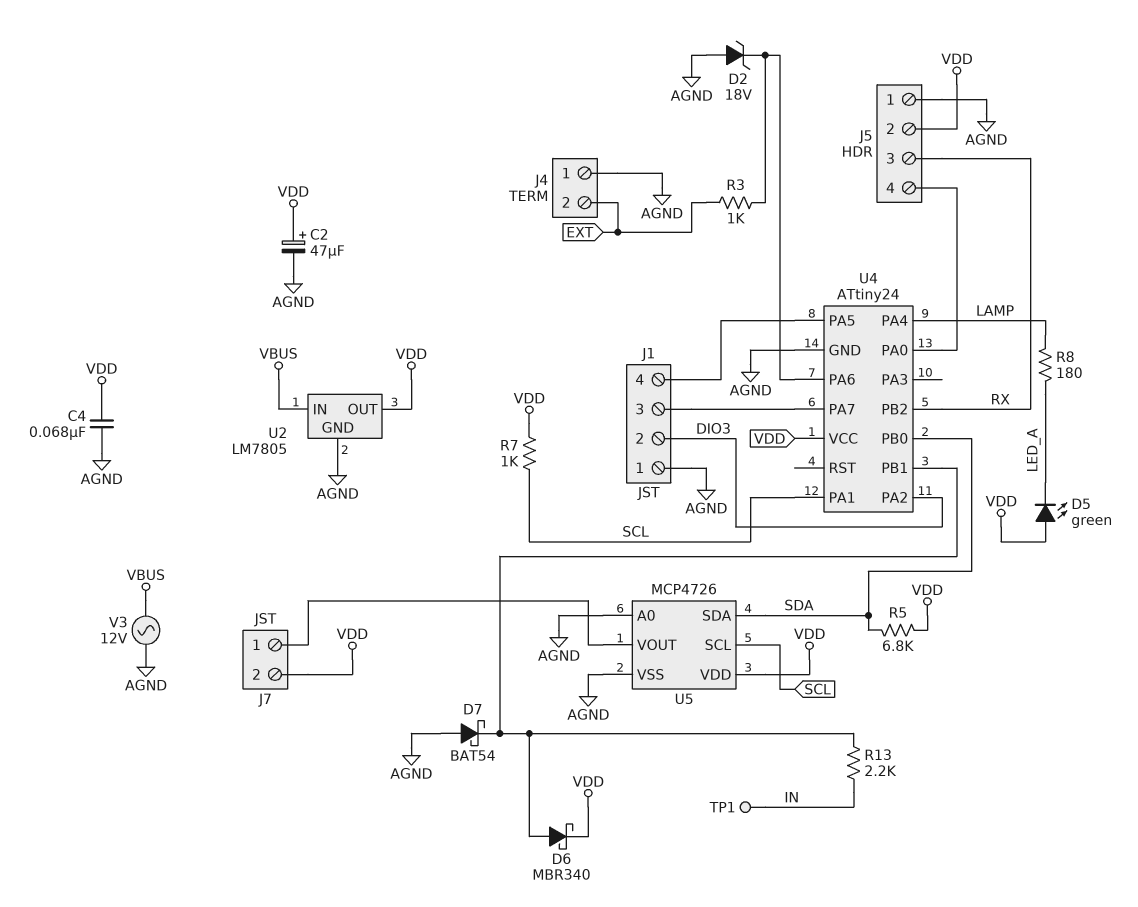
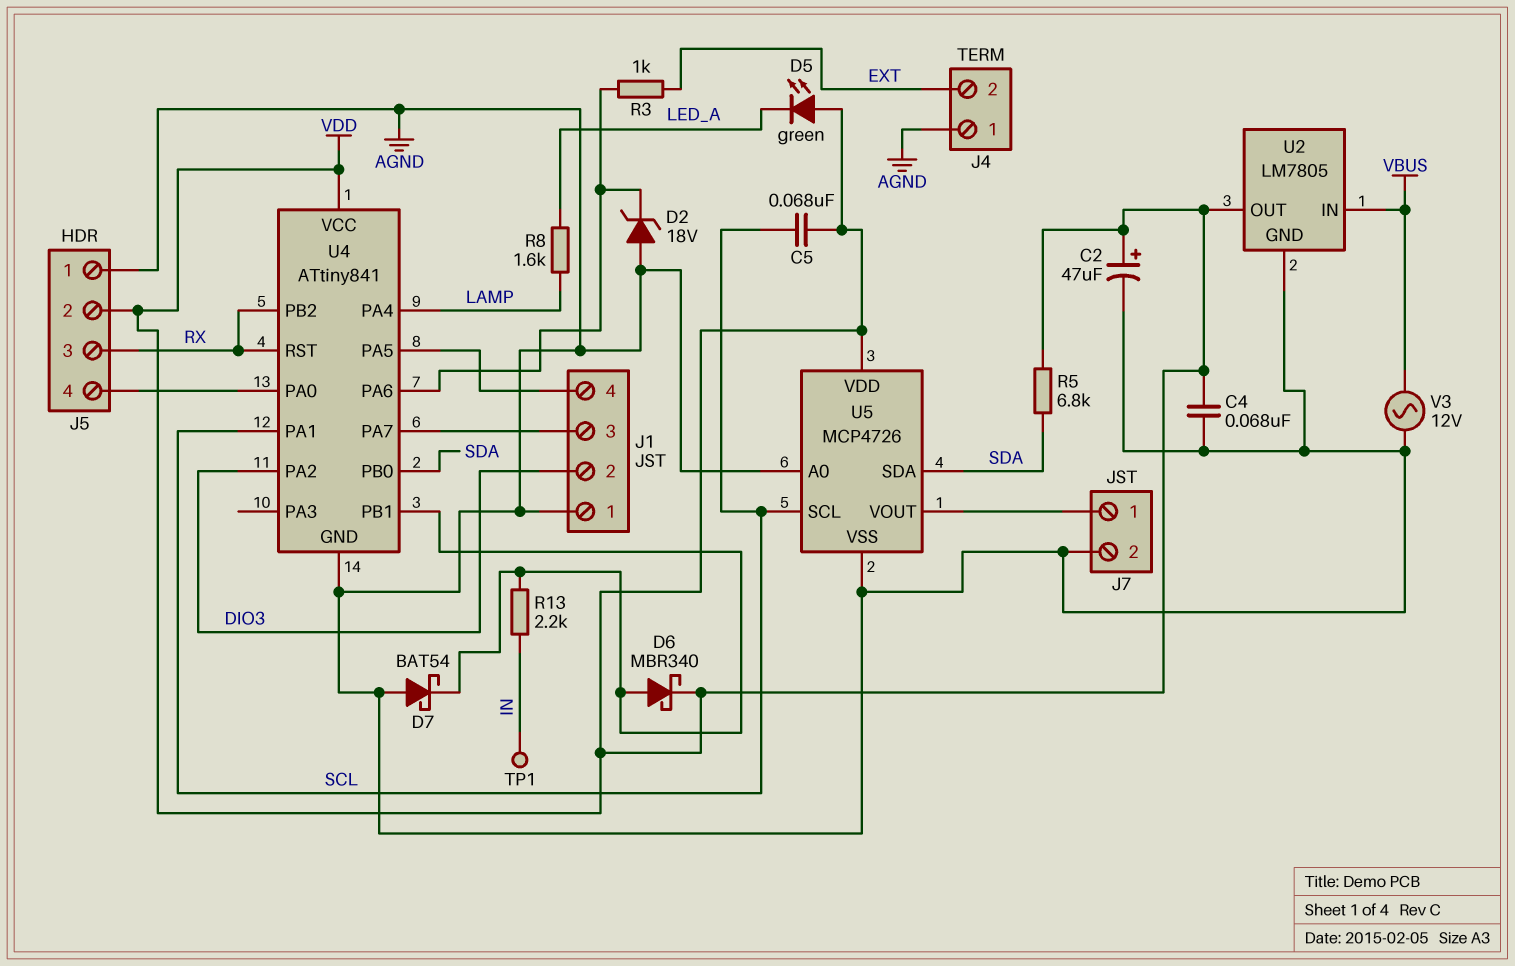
C5: none -> 68nF (SCL, VDD)
J7 pin 2: VDD -> AGND
R7: 1k (SCL, VDD) -> none
R8: 180 (LAMP, LED_A) -> 1.6k (LAMP, LED_A)
U4: ATtiny24 -> ATtiny841
U4 pin RST: none -> RX

